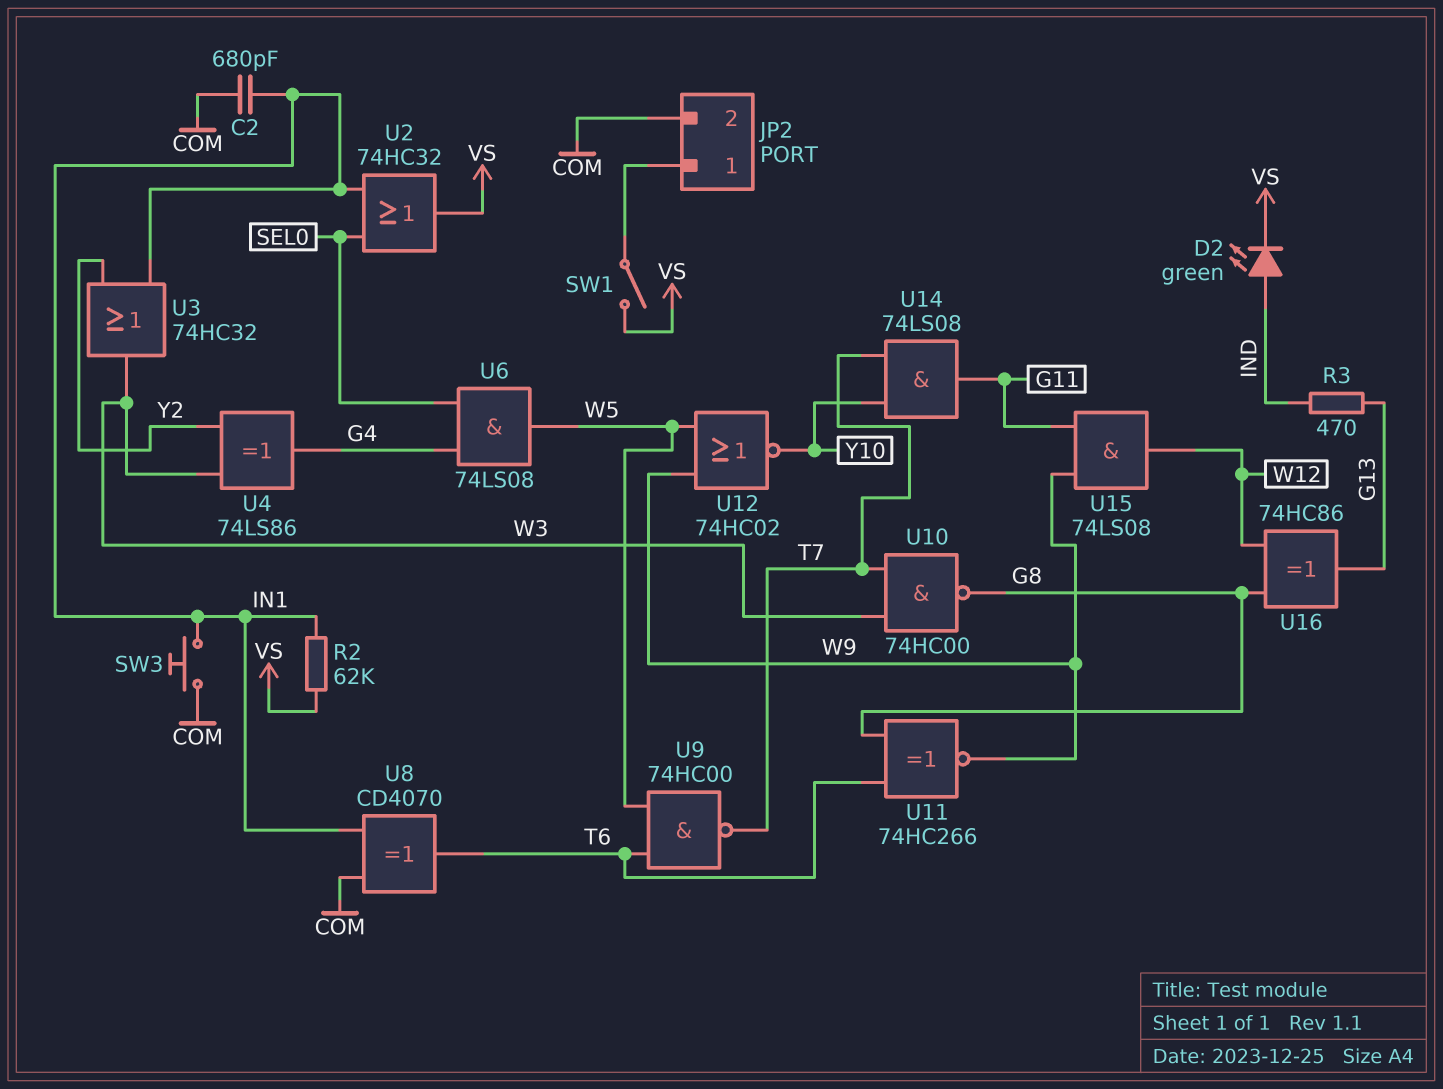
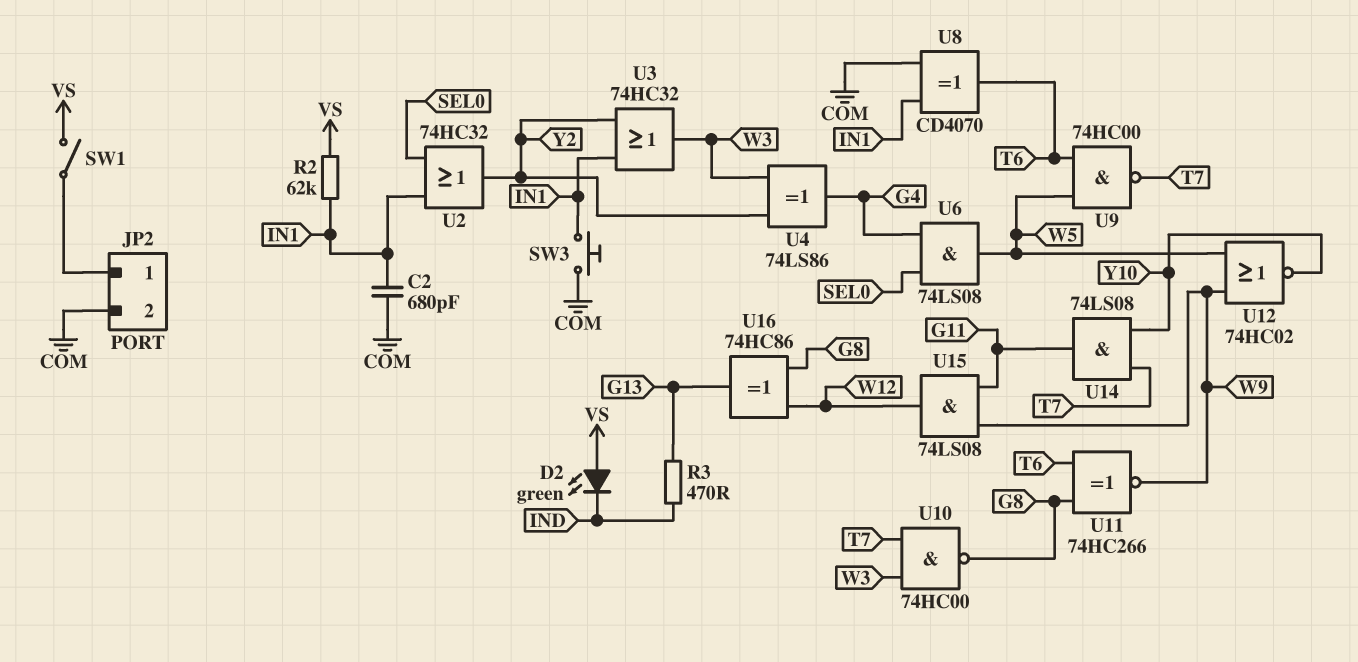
D2: LED green (A IND, K VS) -> LED green (A VS, K IND)
U2: OR 74HC32 (in IN1, in SEL0, out VS) -> OR 74HC32 (in IN1, in SEL0, out Y2)

